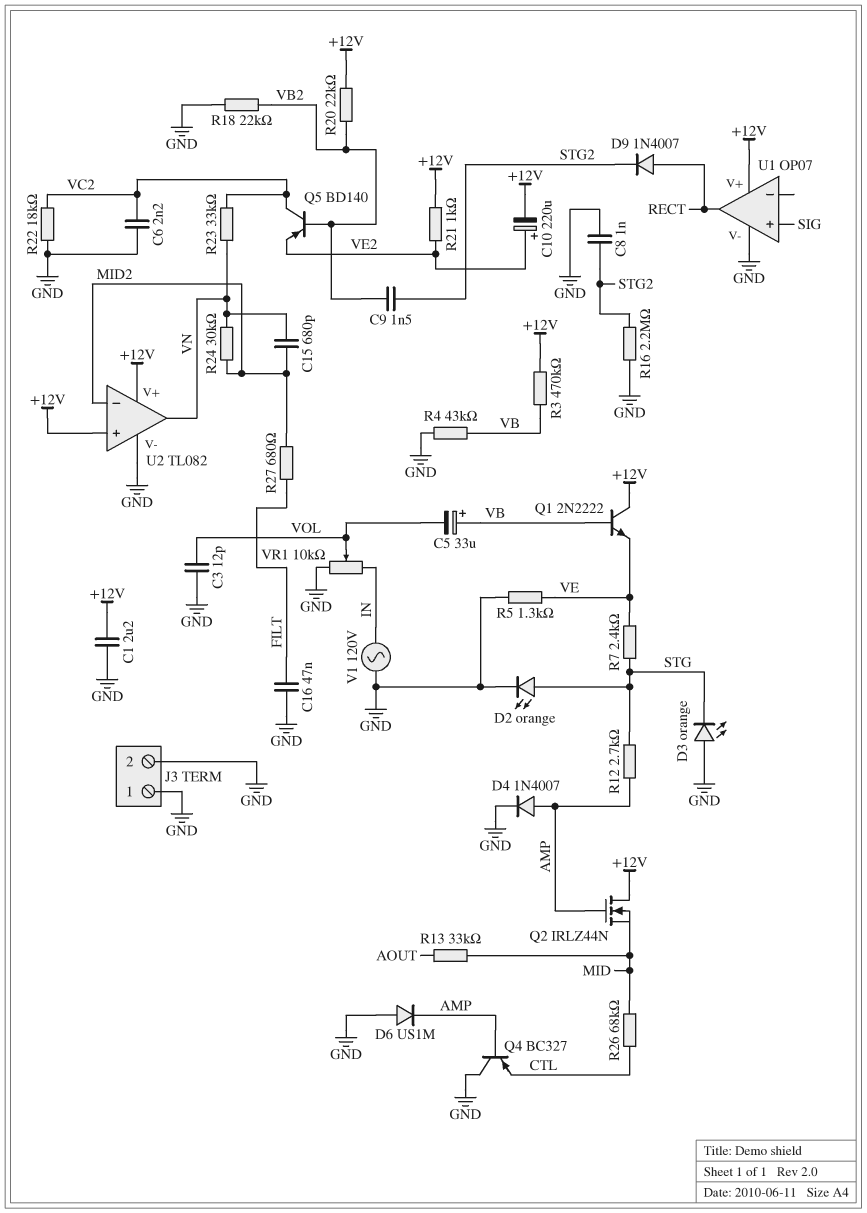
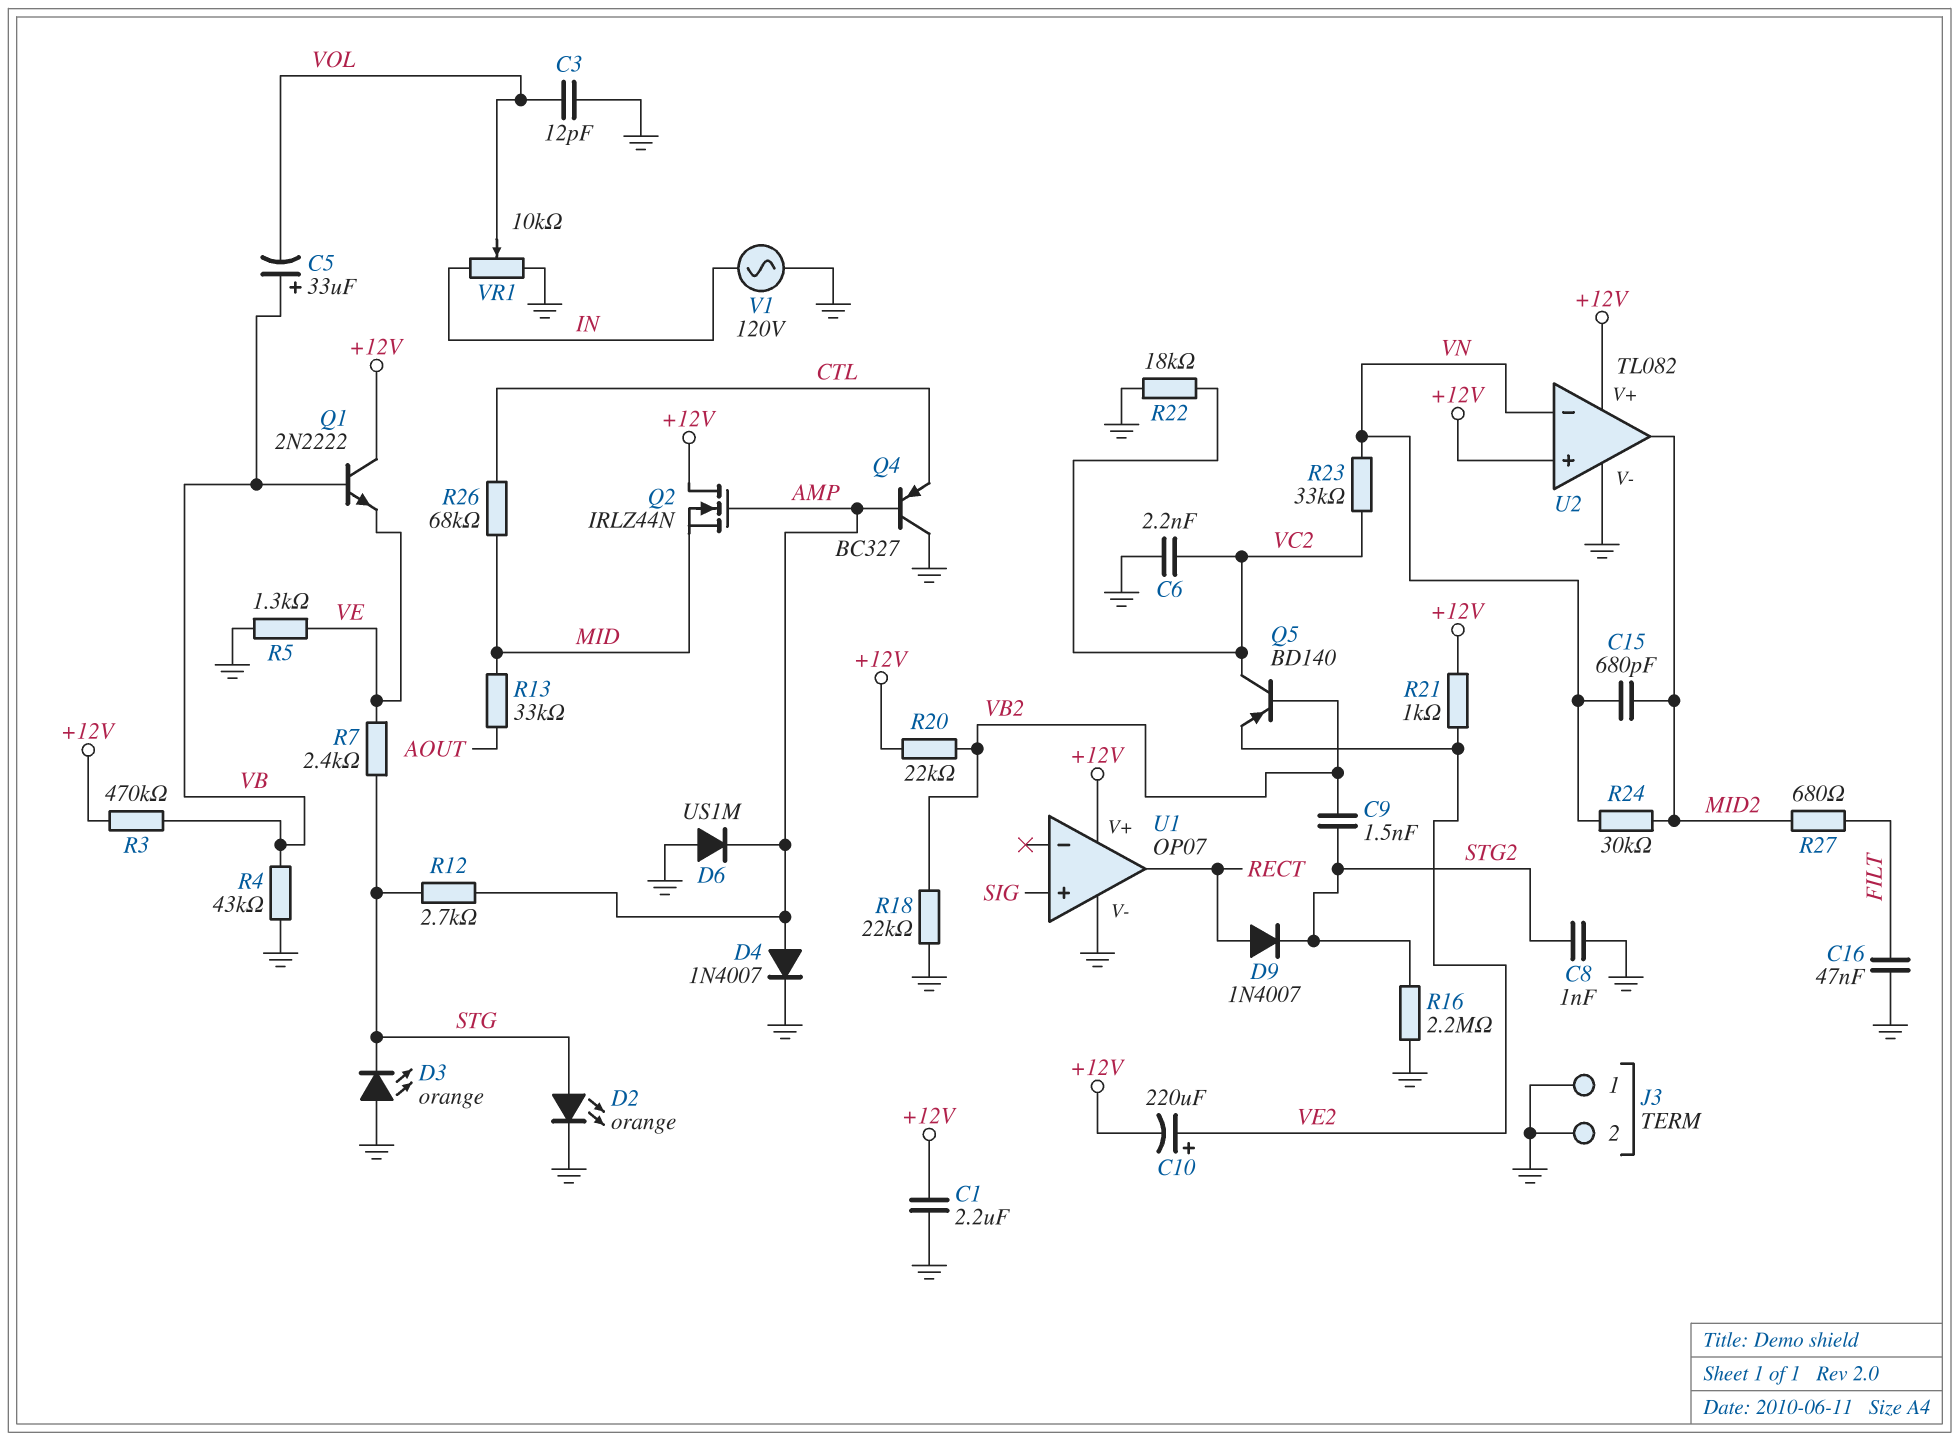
U2 pin in-: MID2 -> VN
U2 pin out: VN -> MID2

